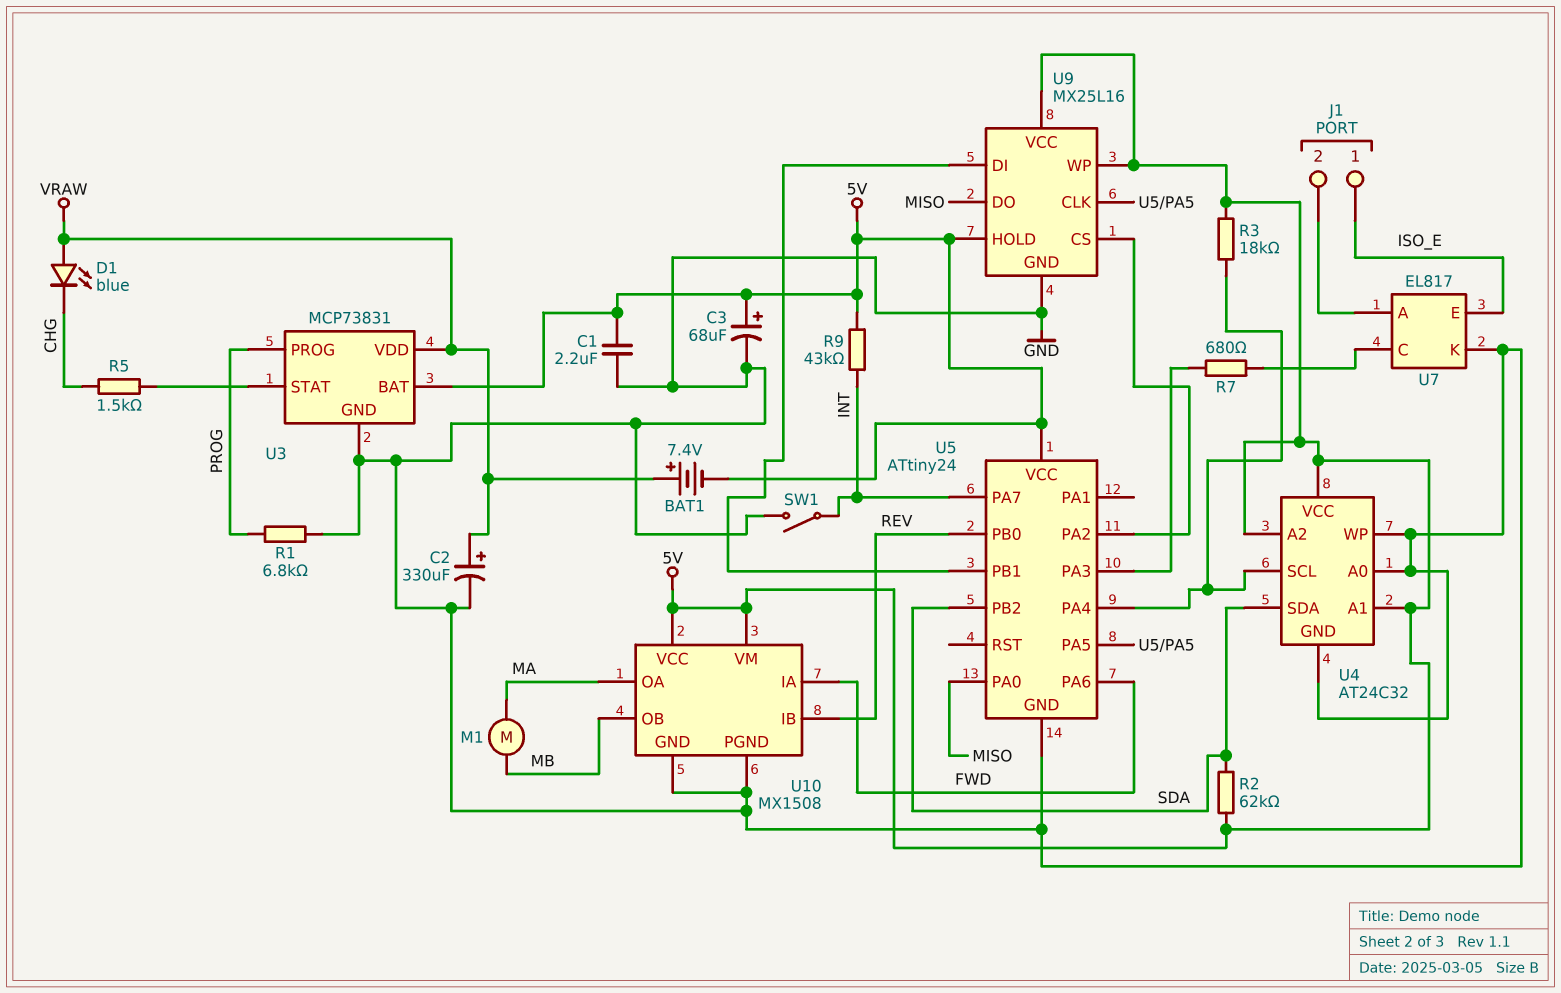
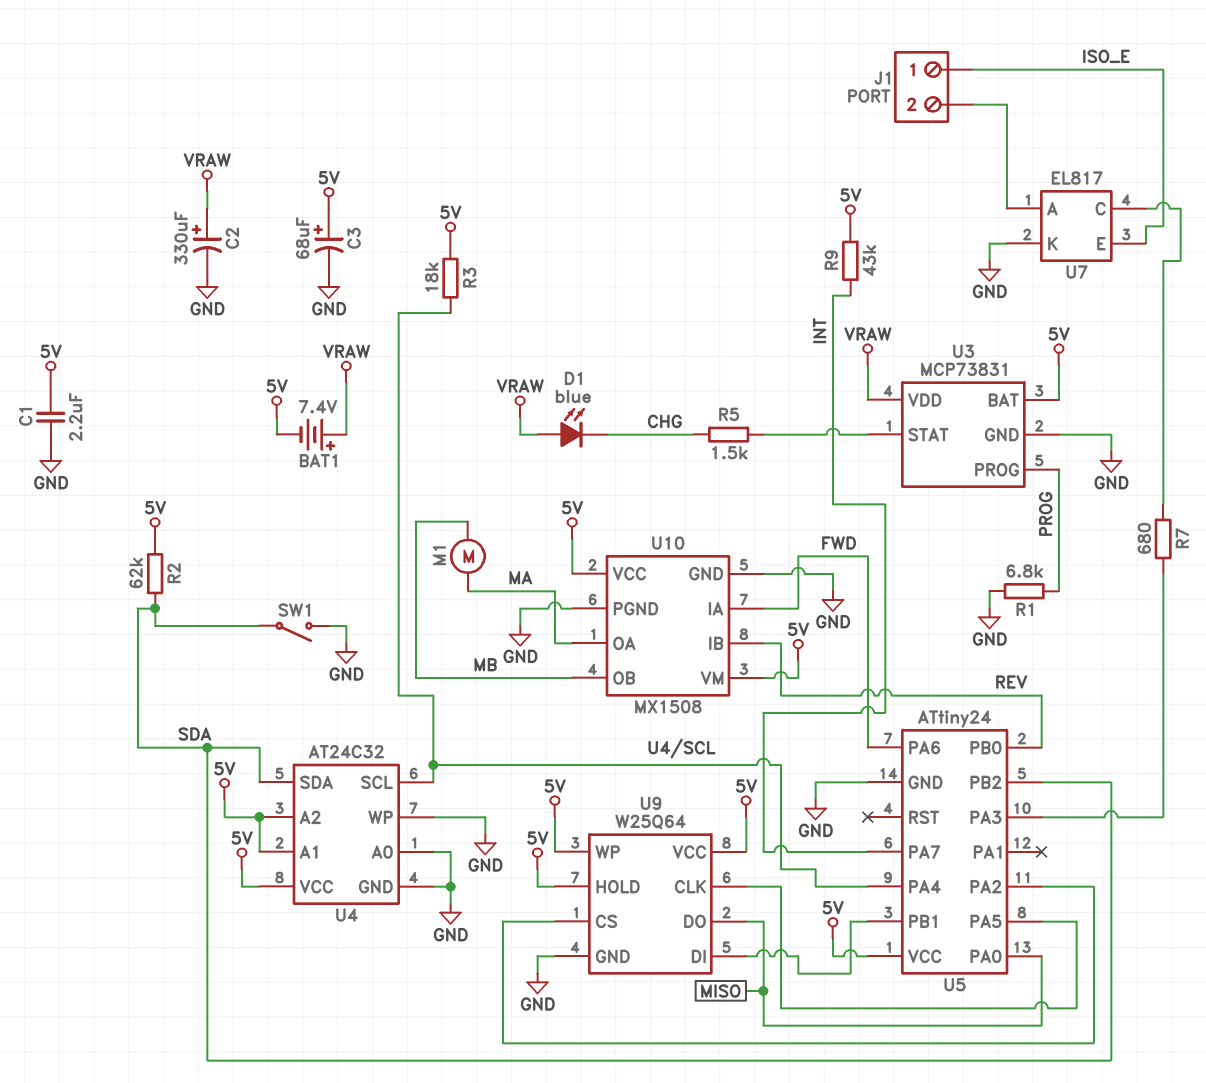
SW1: switch (GND, INT) -> switch (GND, SDA)
U9: MX25L16 -> W25Q64

